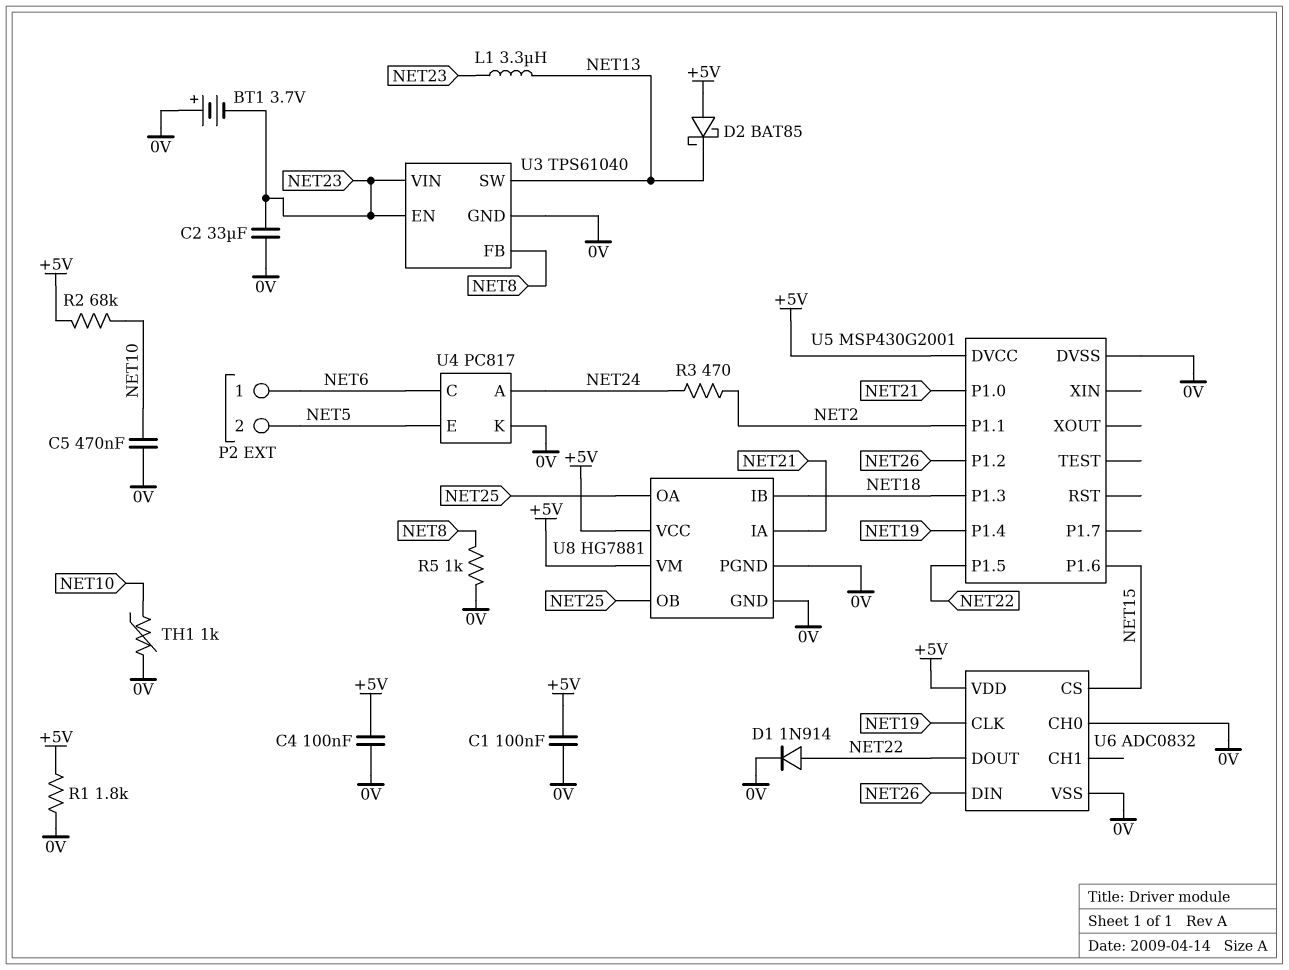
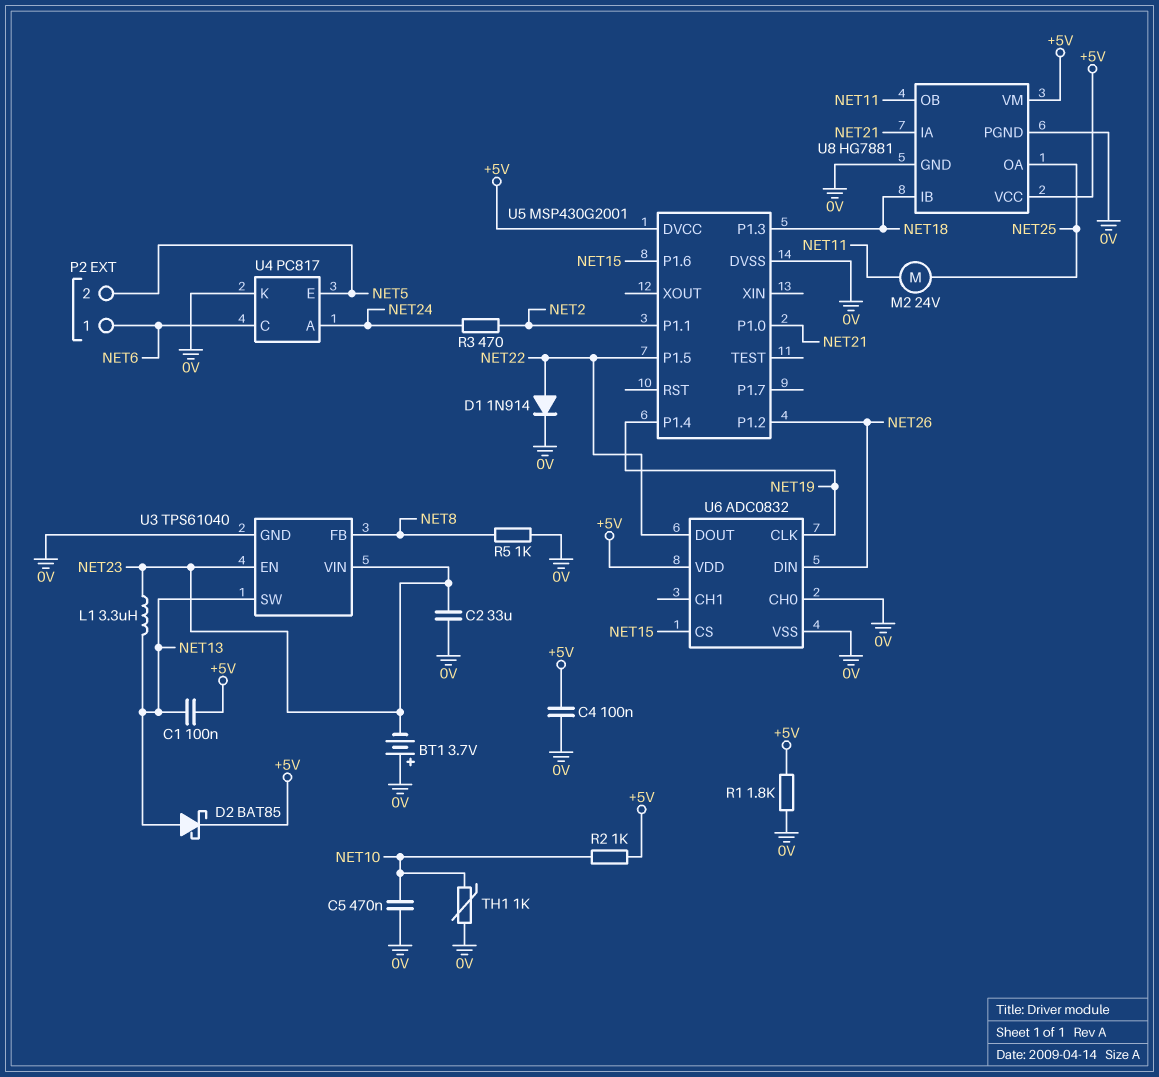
C1: 100nF (+5V, 0V) -> 100nF (+5V, NET13)
D2: schottky BAT85 (A +5V, K NET13) -> schottky BAT85 (A NET13, K +5V)
M2: none -> motor 24V (NET11, NET25)
R2: 68k (+5V, NET10) -> 1k (+5V, NET10)
U8 pin OB: NET25 -> NET11

